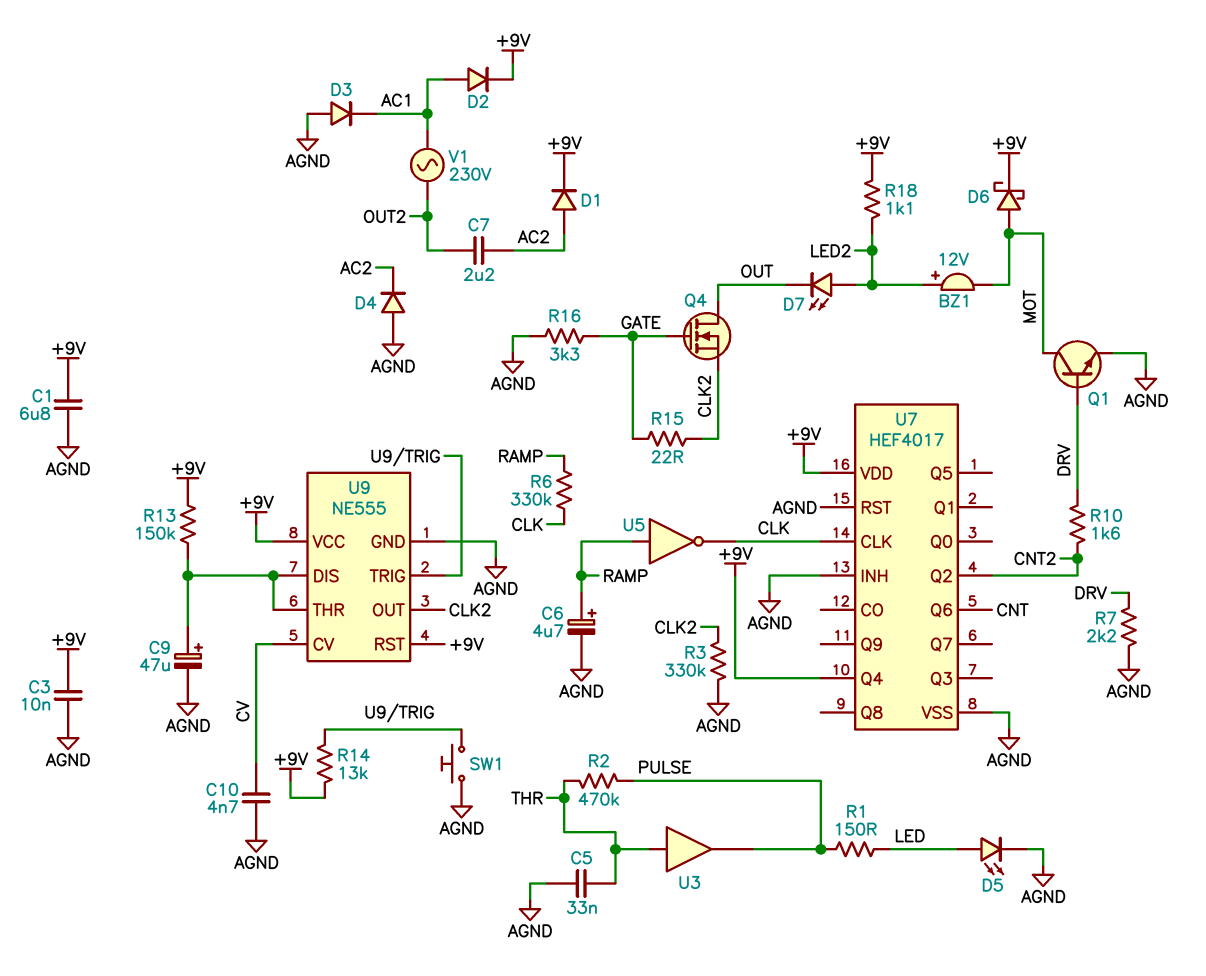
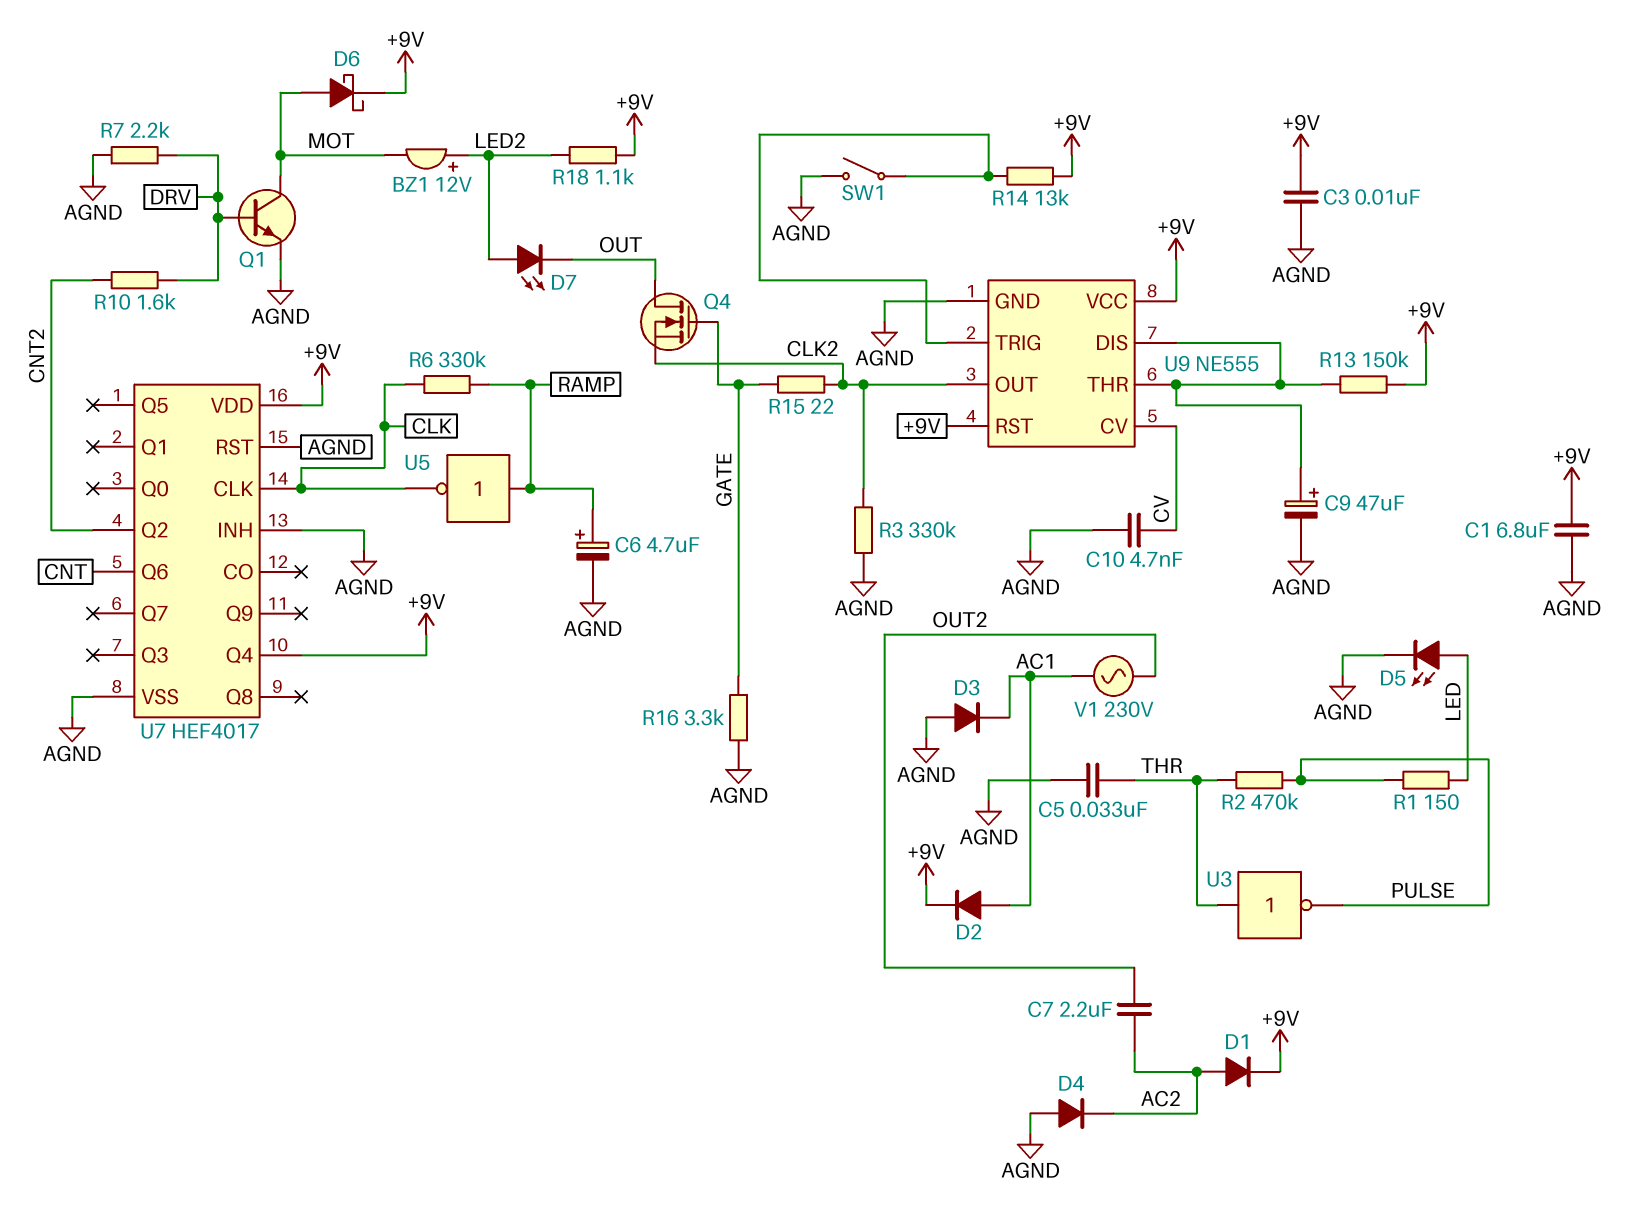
SW1: button (AGND, U9/TRIG) -> switch (AGND, U9/TRIG)
U3: buffer (in THR, out PULSE) -> NOT (in THR, out PULSE)

